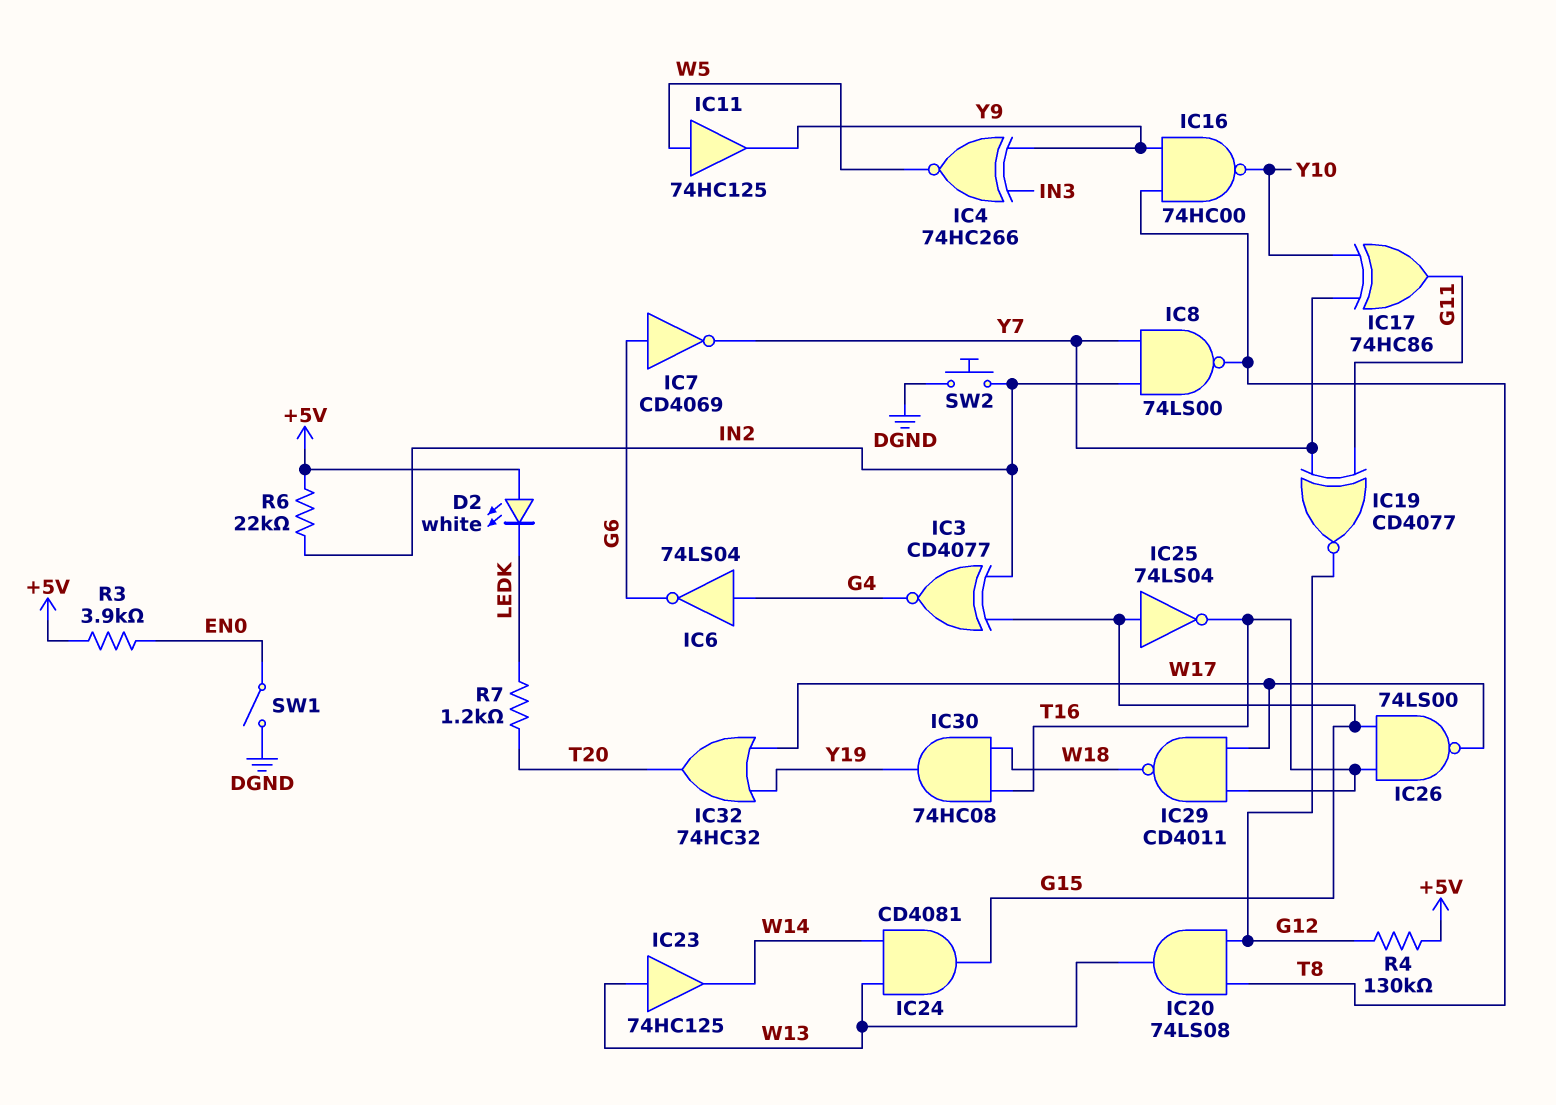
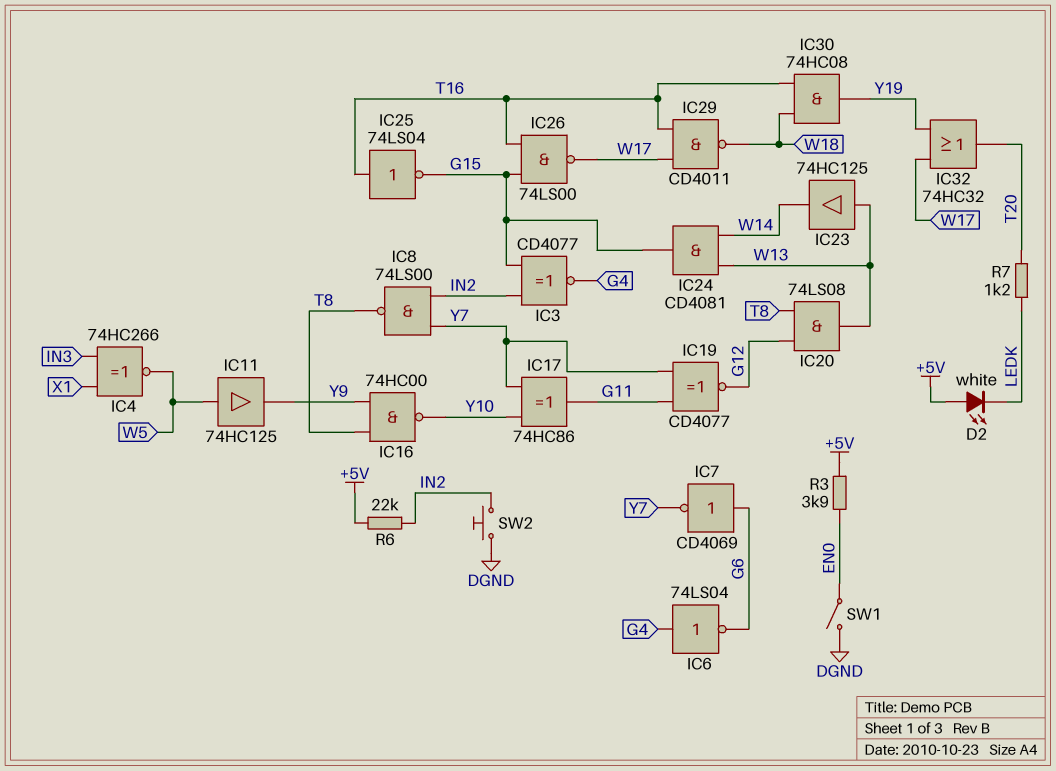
IC4: XNOR 74HC266 (in IN3, in Y9, out W5) -> XNOR 74HC266 (in IN3, in X1, out W5)
IC25: NOT 74LS04 (in G15, out T16) -> NOT 74LS04 (in T16, out G15)
R4: 130k (+5V, G12) -> none

